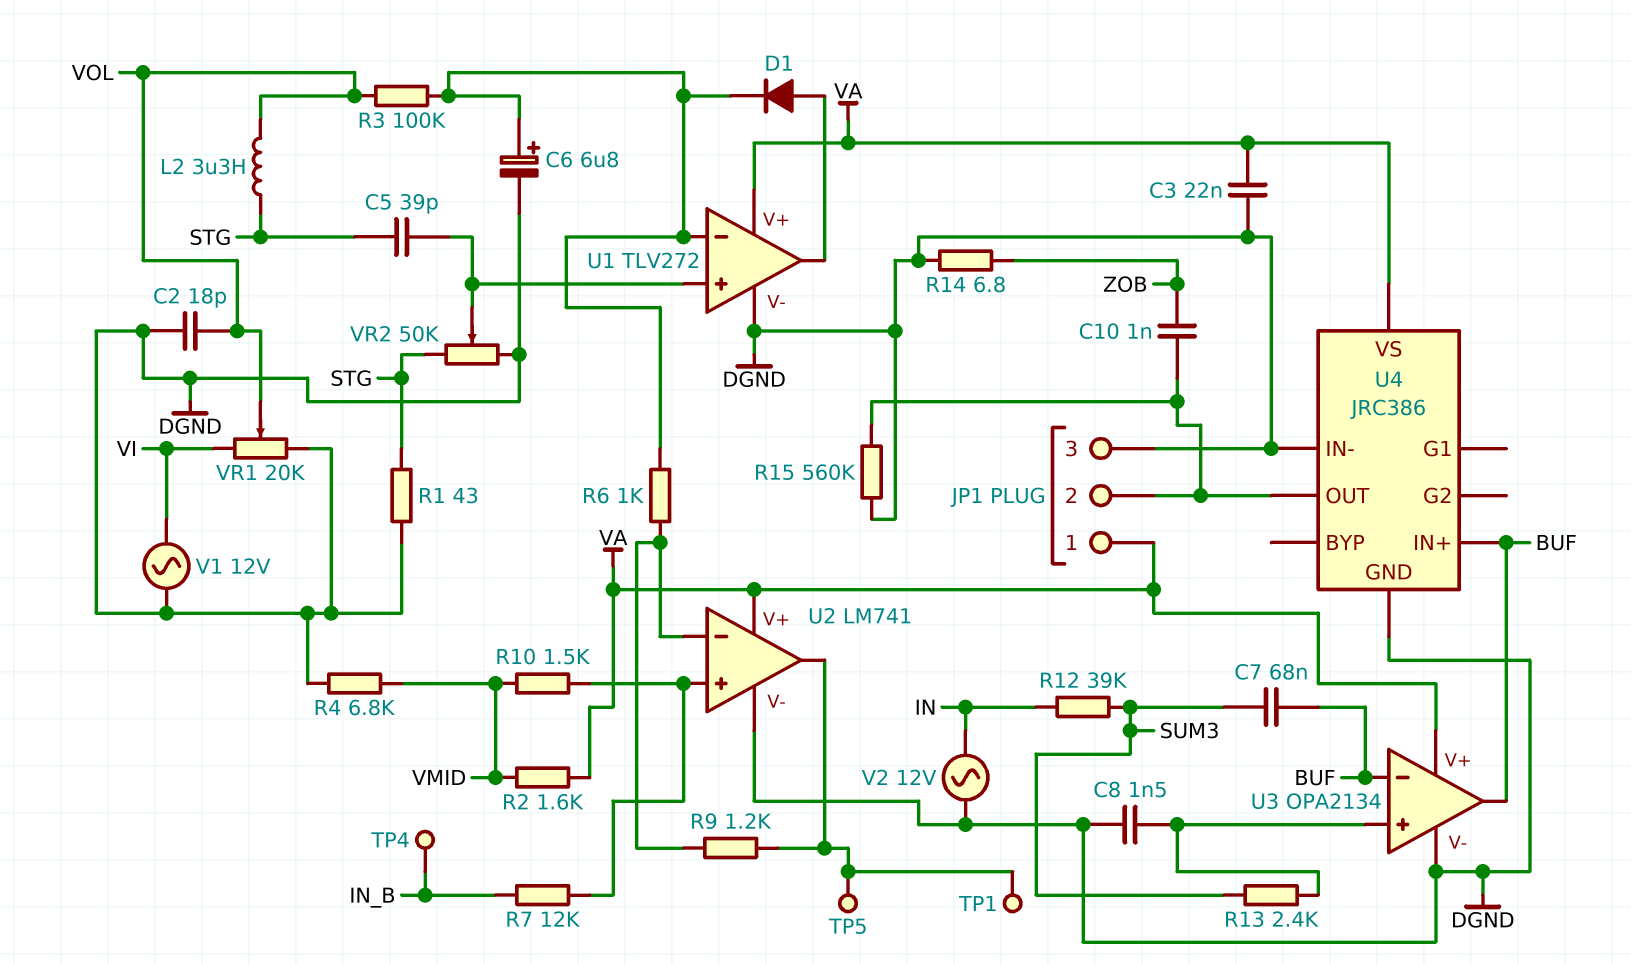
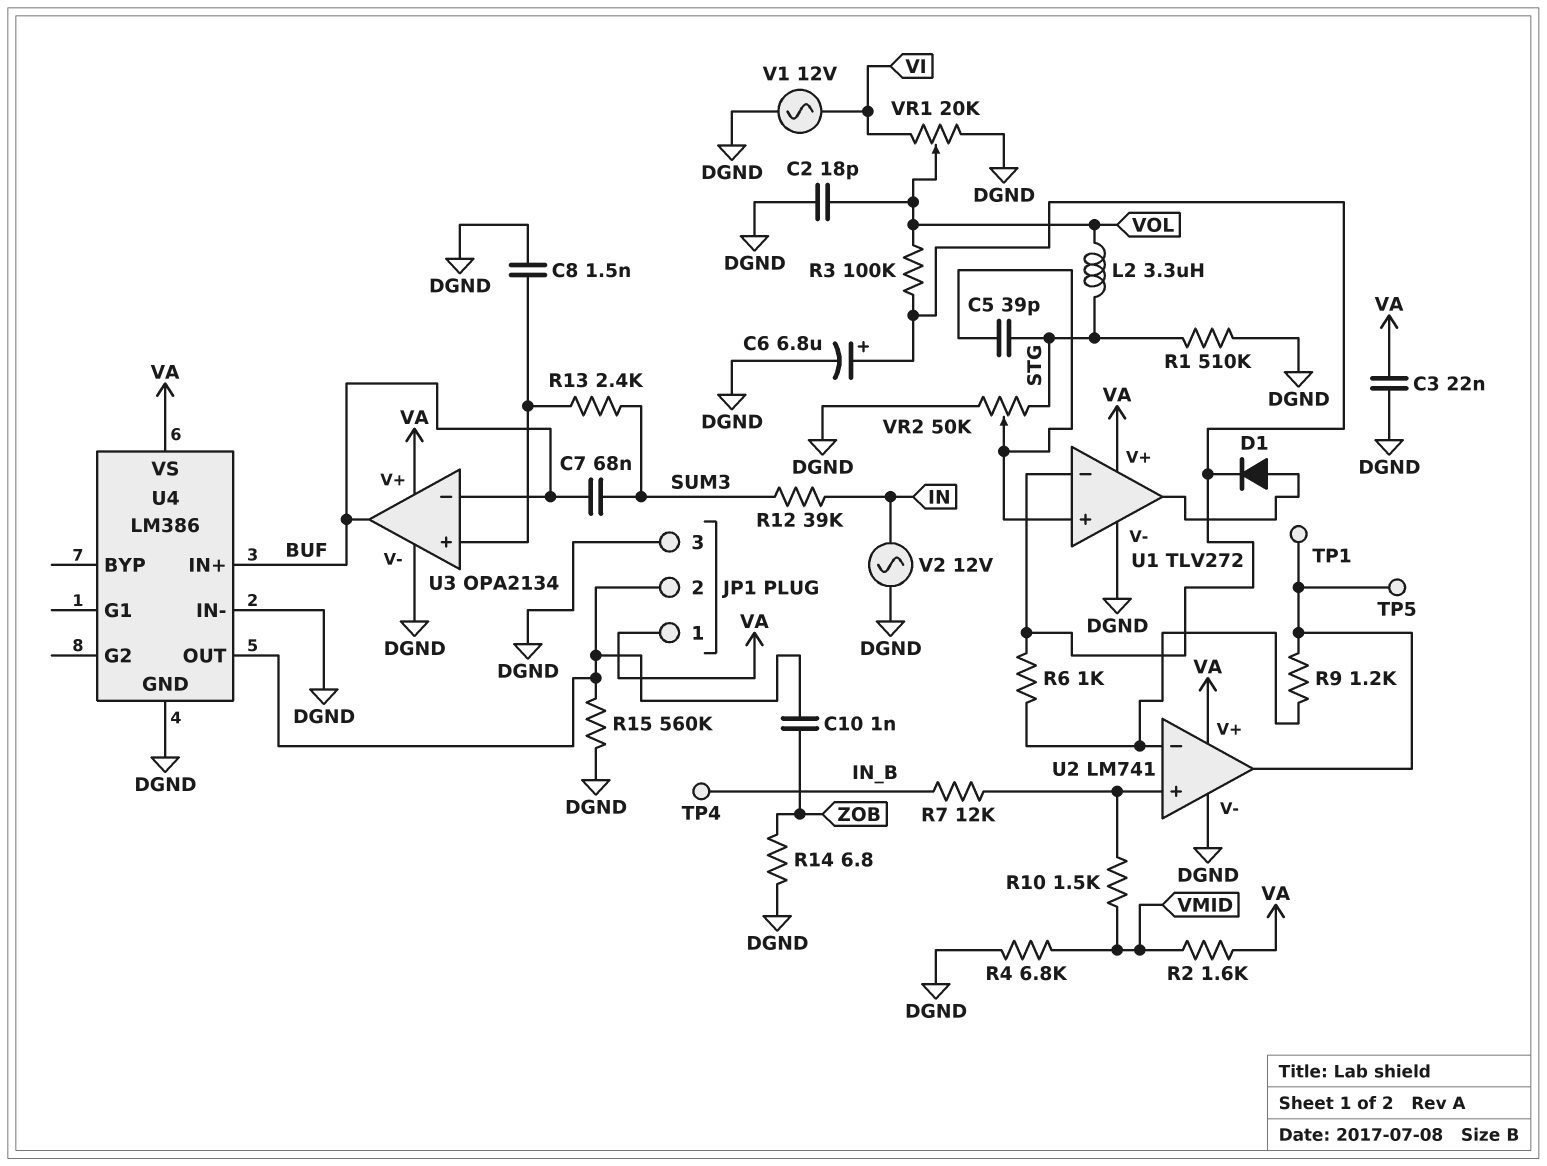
R1: 43 (DGND, STG) -> 510k (DGND, STG)
U4: JRC386 -> LM386

